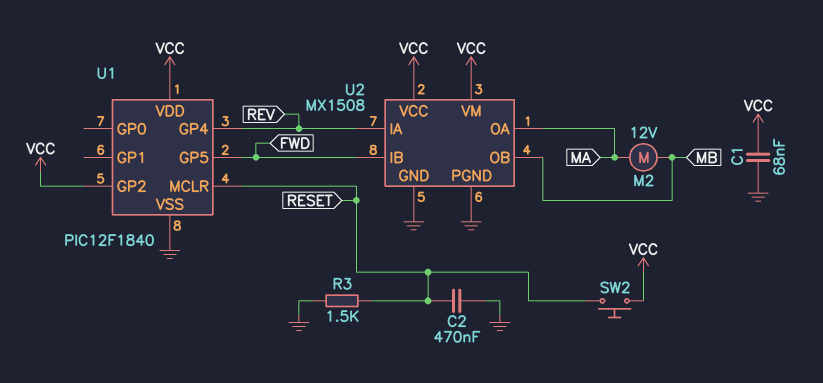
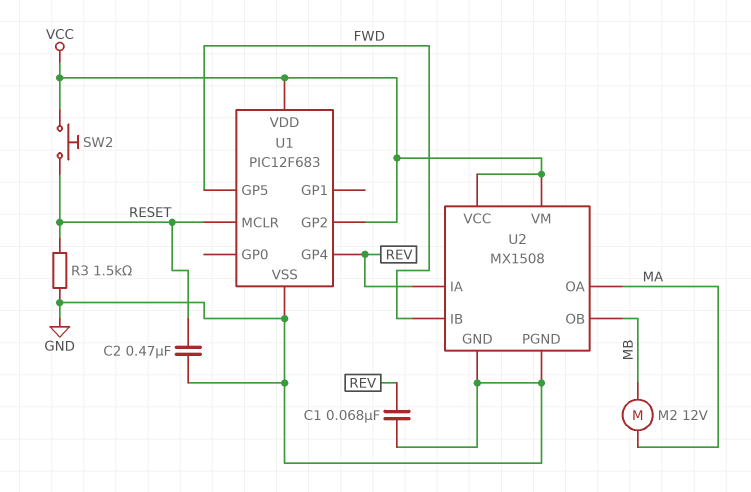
C1: 68nF (GND, VCC) -> 68nF (GND, REV)
U1: PIC12F1840 -> PIC12F683

